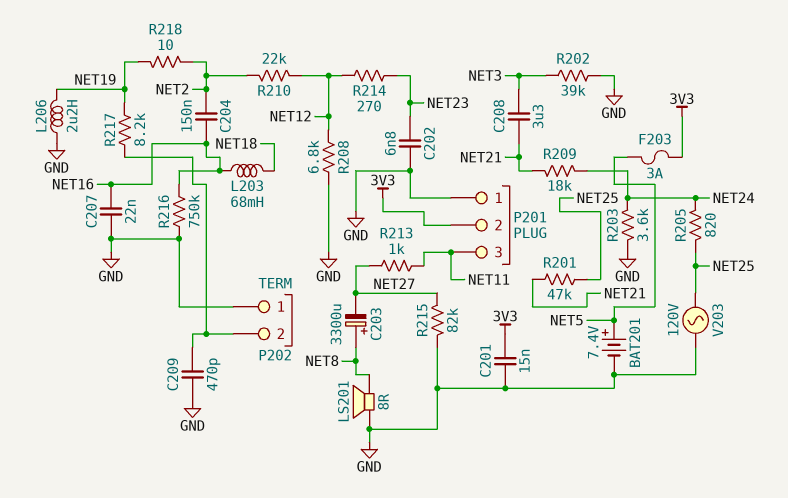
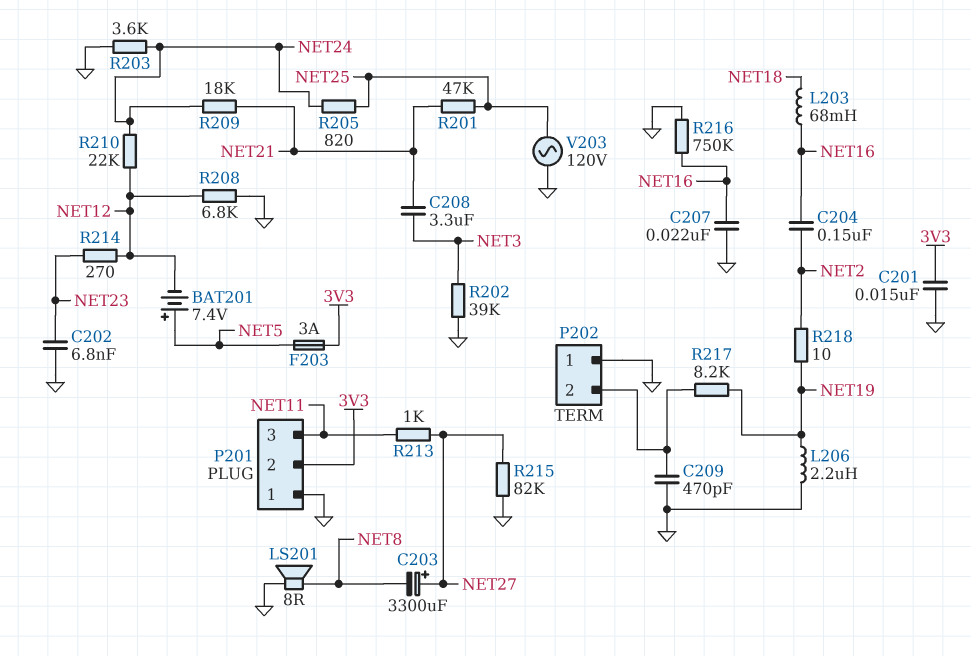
BAT201: 7.4V (plus NET5, minus GND) -> 7.4V (plus NET5, minus NET12)
C203: 3300uF (plus NET8, minus NET27) -> 3300uF (plus NET27, minus NET8)
R210: 22k (NET2, NET12) -> 22k (NET12, NET24)

